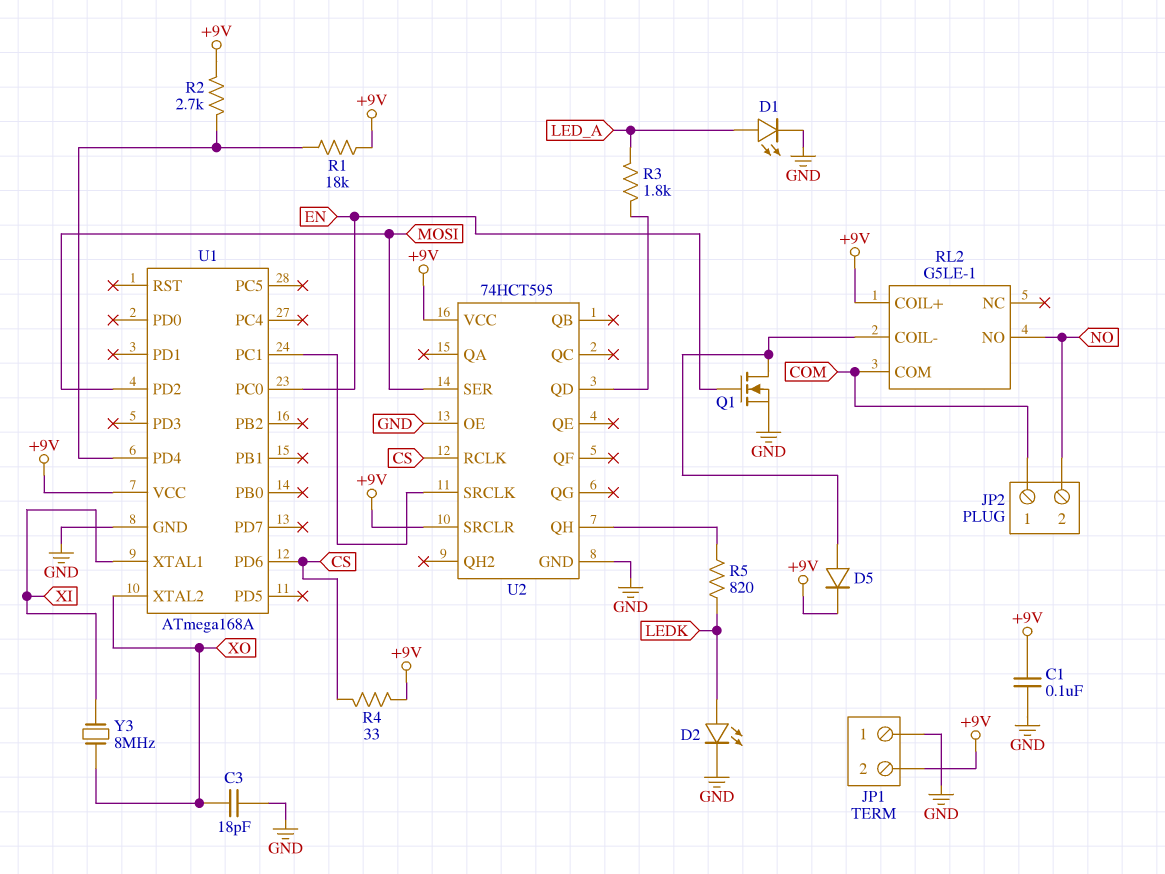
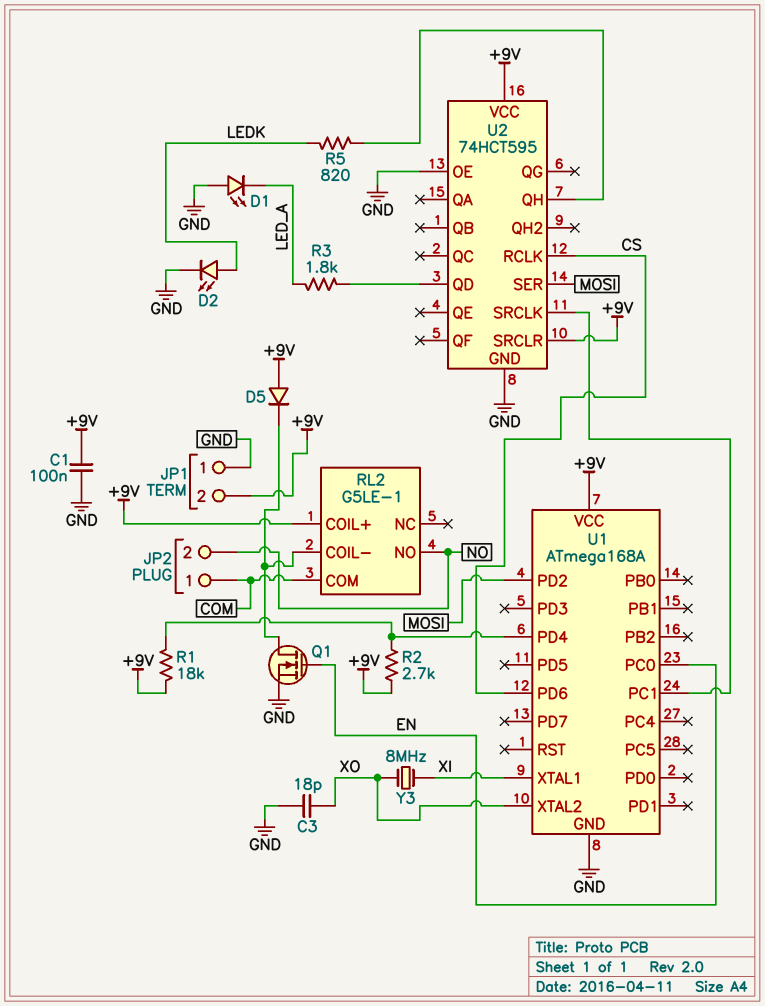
D1: LED (A LED_A, K GND) -> LED (A GND, K LED_A)
D5: diode (A RL2/COIL-, K +9V) -> diode (A +9V, K RL2/COIL-)
R4: 33 (+9V, CS) -> none

